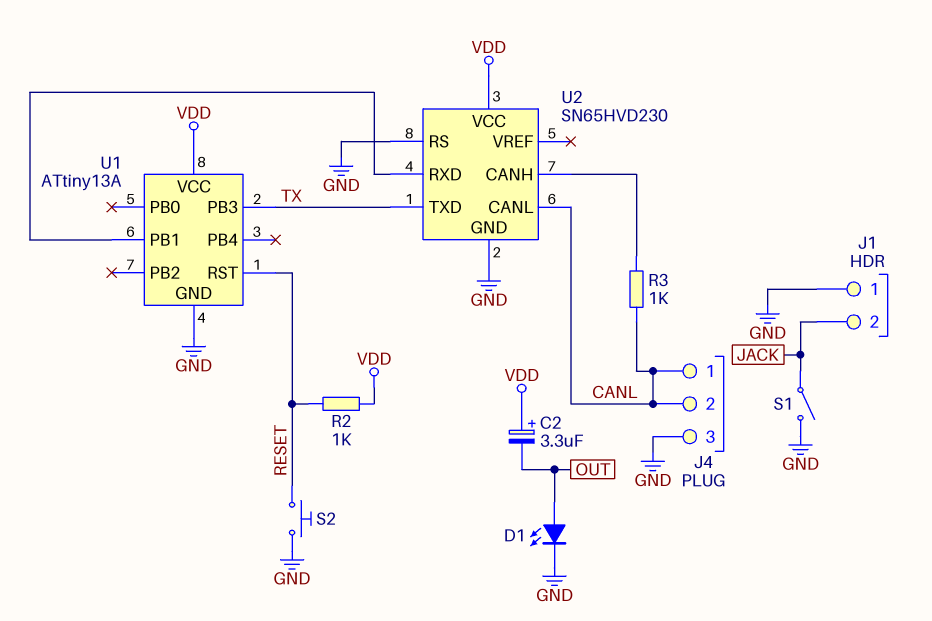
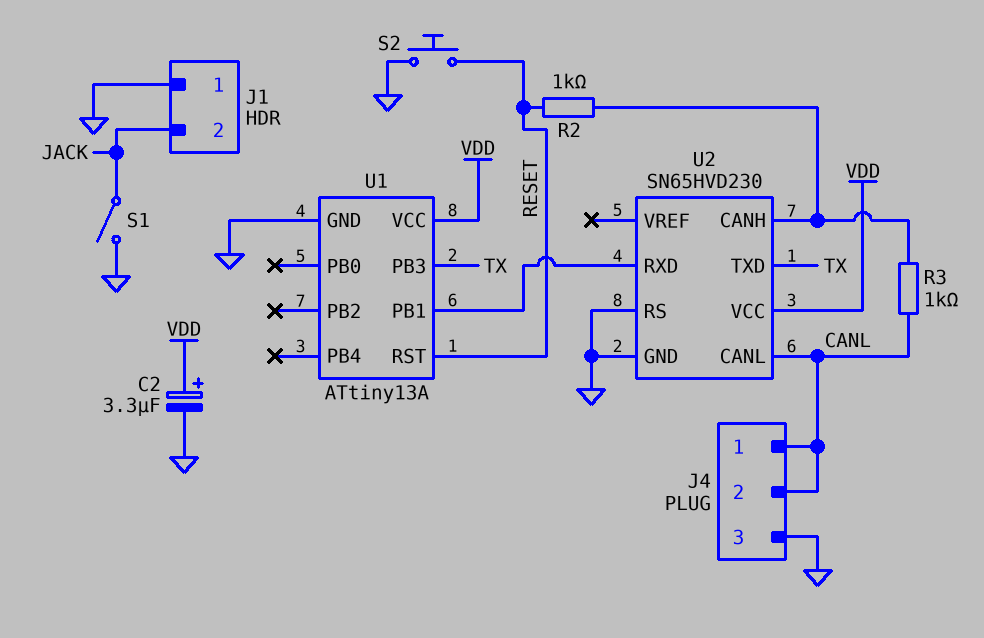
C2: 3.3uF (plus VDD, minus OUT) -> 3.3uF (plus VDD, minus GND)
D1: LED (A OUT, K GND) -> none
R2: 1k (RESET, VDD) -> 1k (RESET, U2/CANH)

